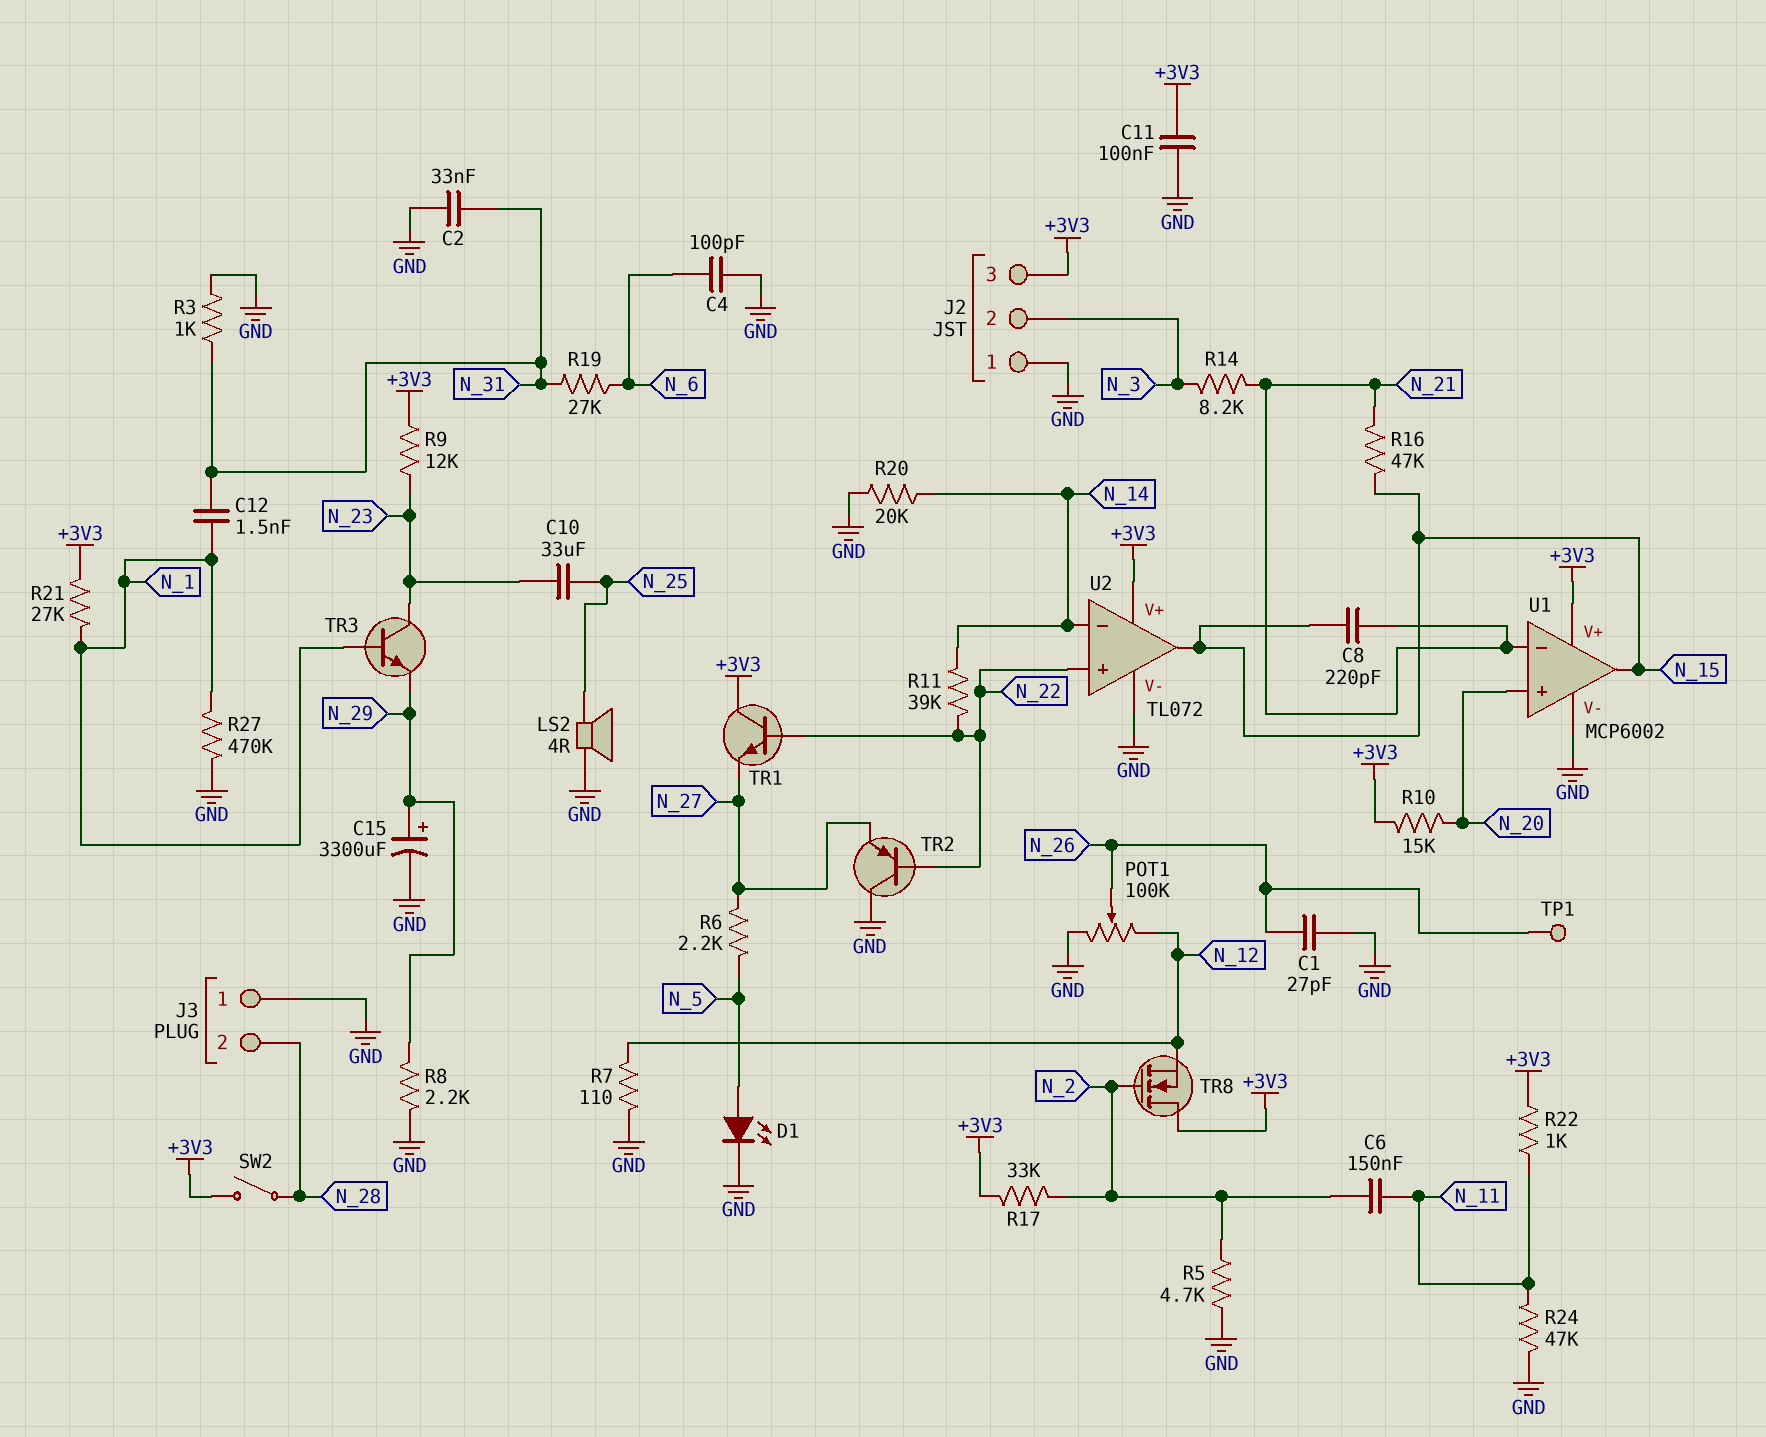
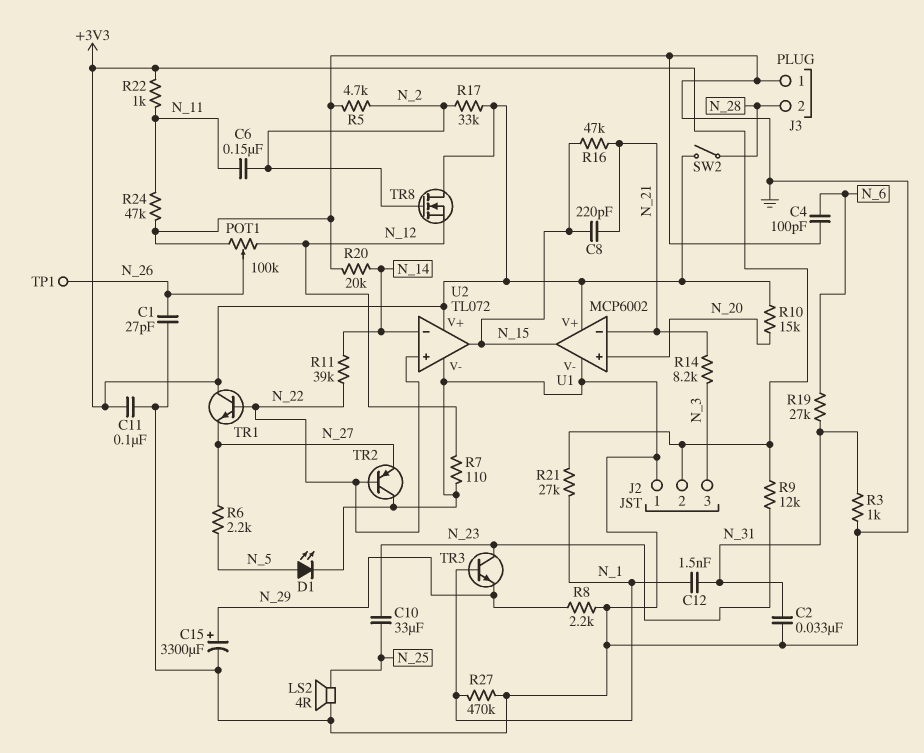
J2 pin 2: N_3 -> +3V3
J2 pin 3: +3V3 -> N_3

